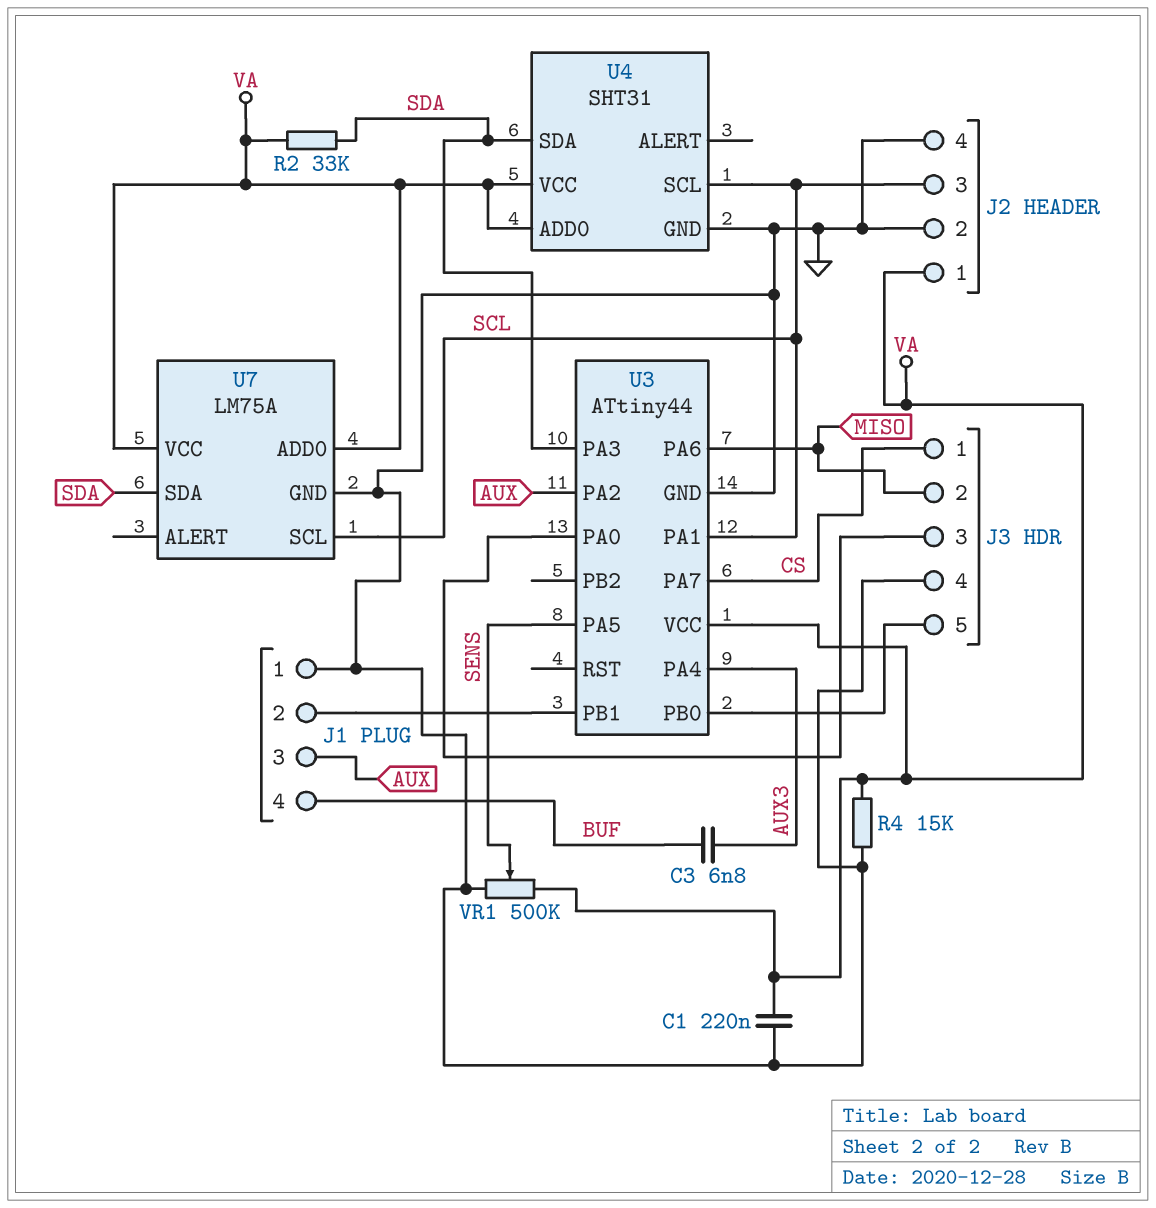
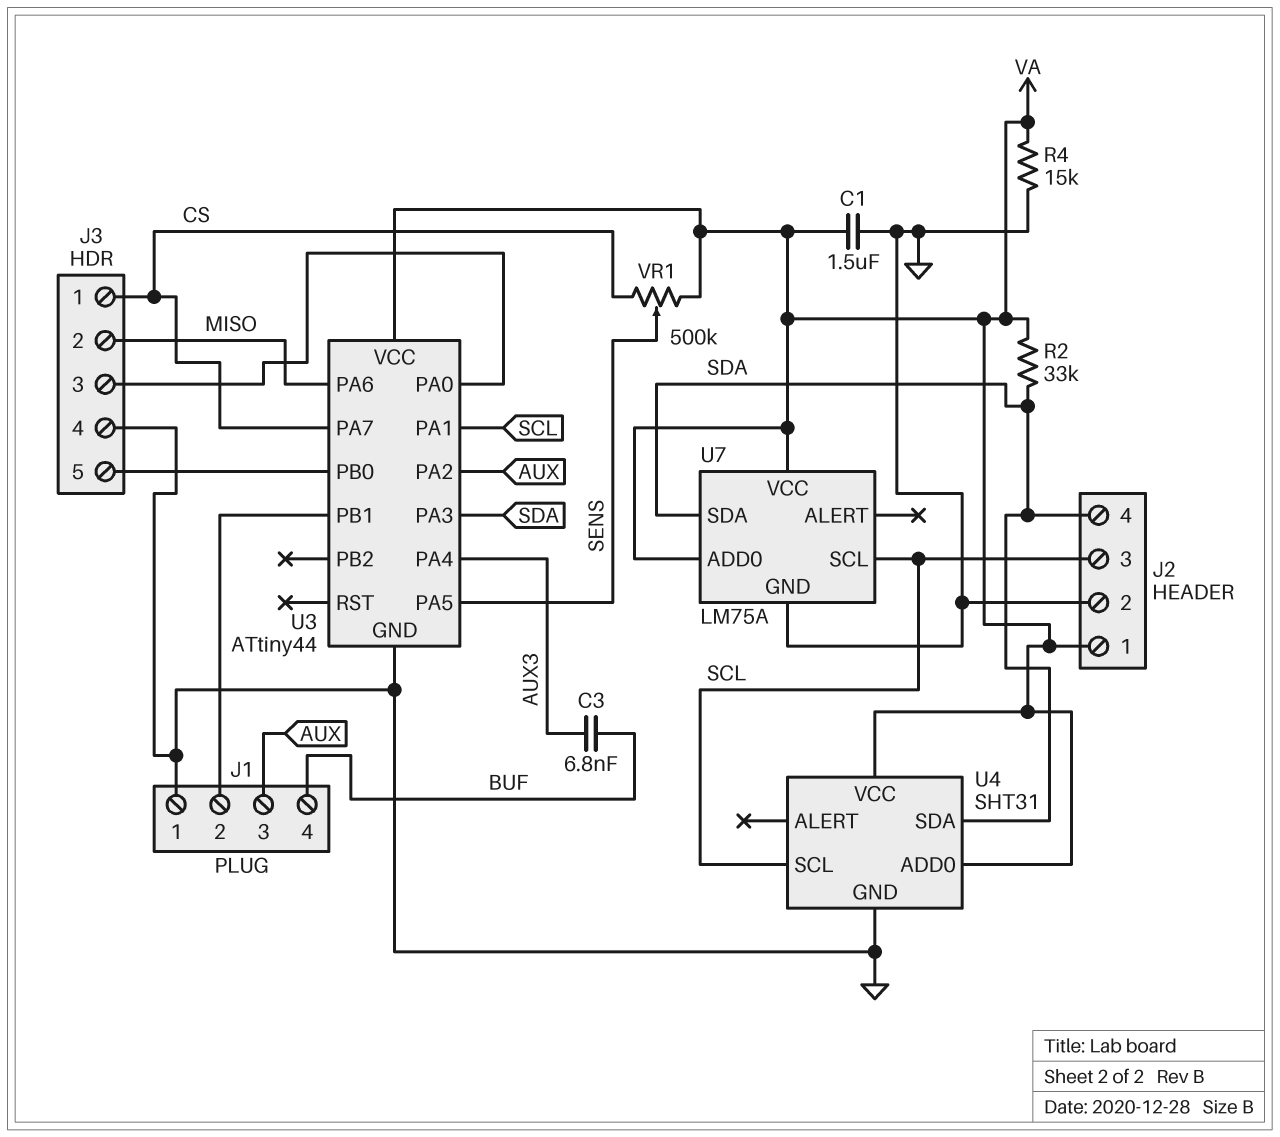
C1: 220nF (GND, VA) -> 1.5uF (GND, VA)
J2 pin 4: GND -> SDA
VR1: 500k (GND, VA, wiper SENS) -> 500k (CS, VA, wiper SENS)

